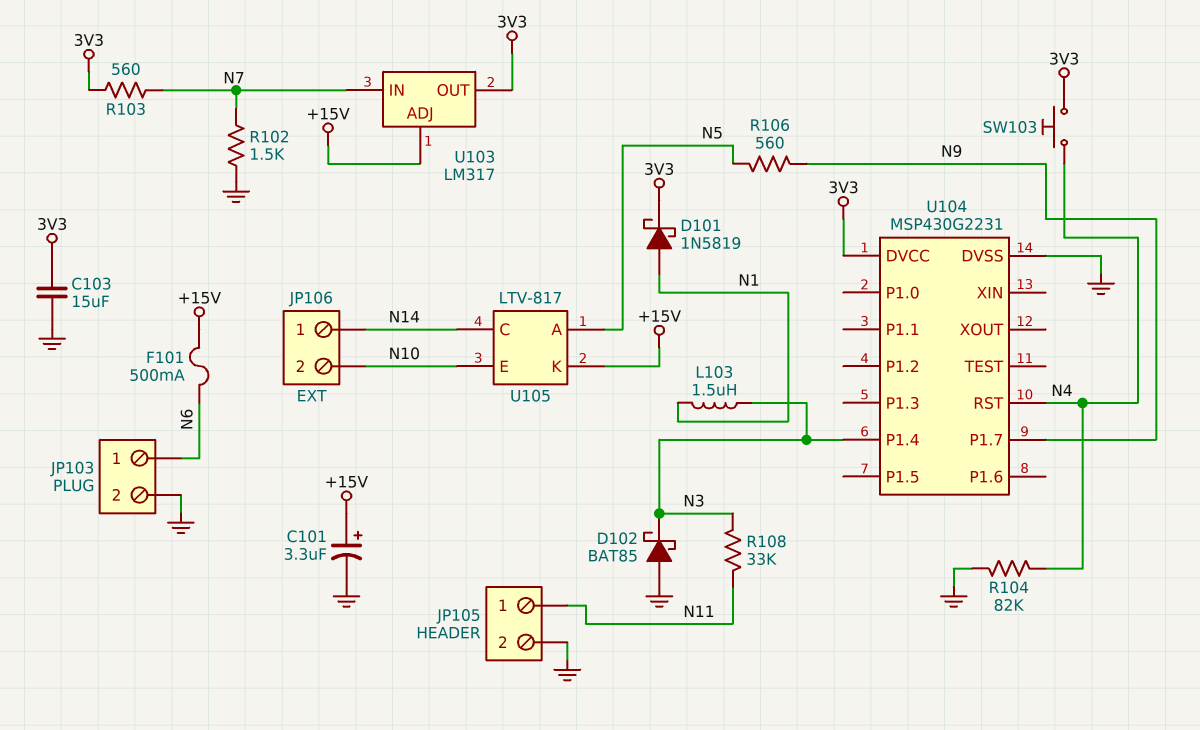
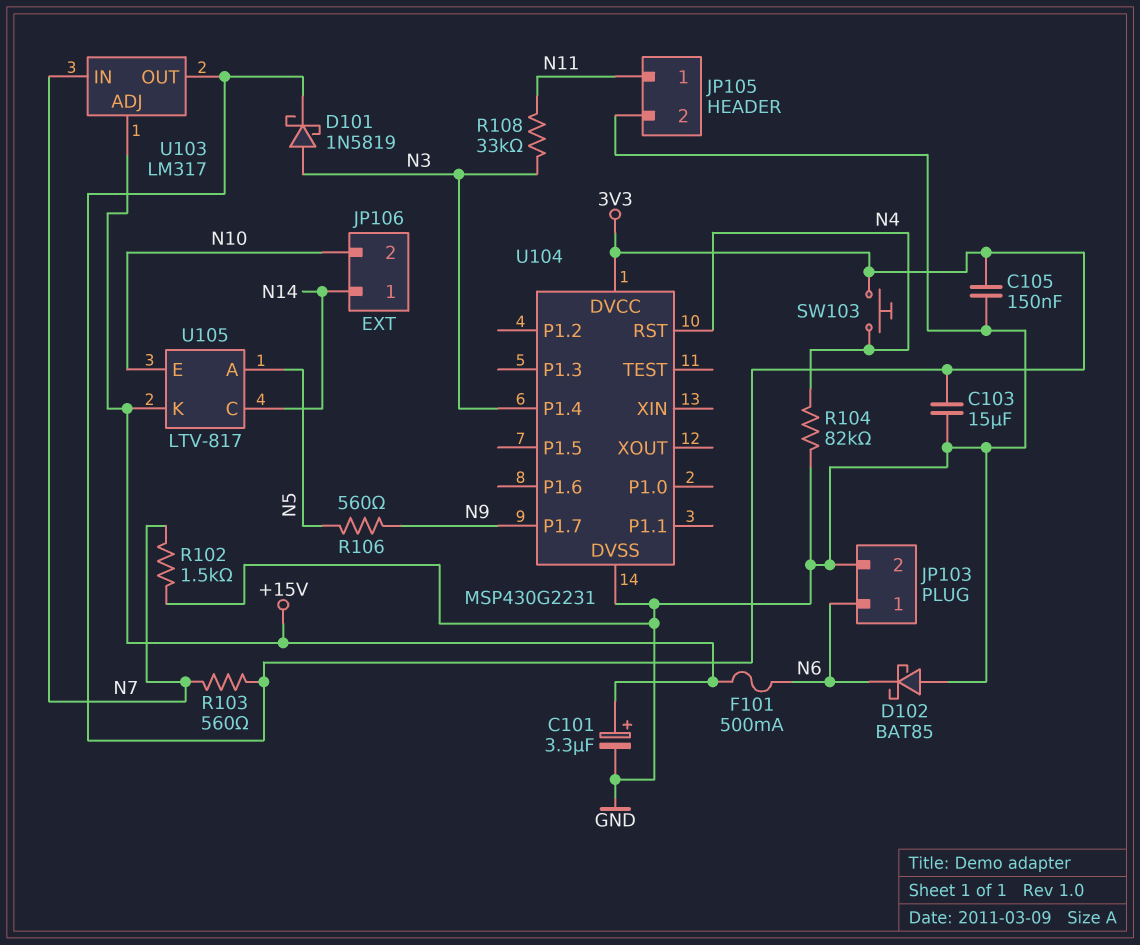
C105: none -> 150nF (3V3, GND)
D101: schottky 1N5819 (A N1, K 3V3) -> schottky 1N5819 (A N3, K 3V3)
D102: schottky BAT85 (A GND, K N3) -> schottky BAT85 (A GND, K N6)
L103: 1.5uH (N1, N3) -> none

